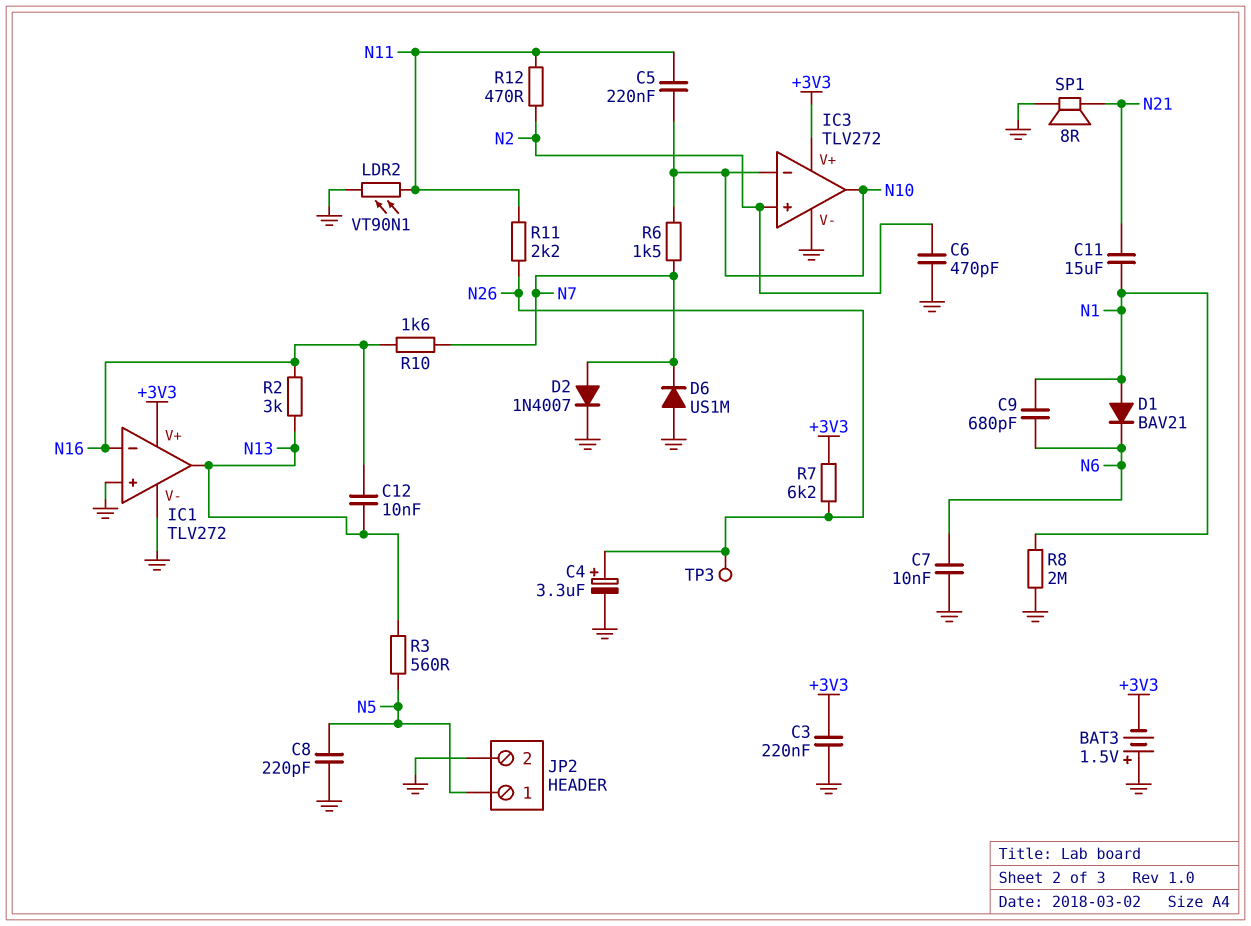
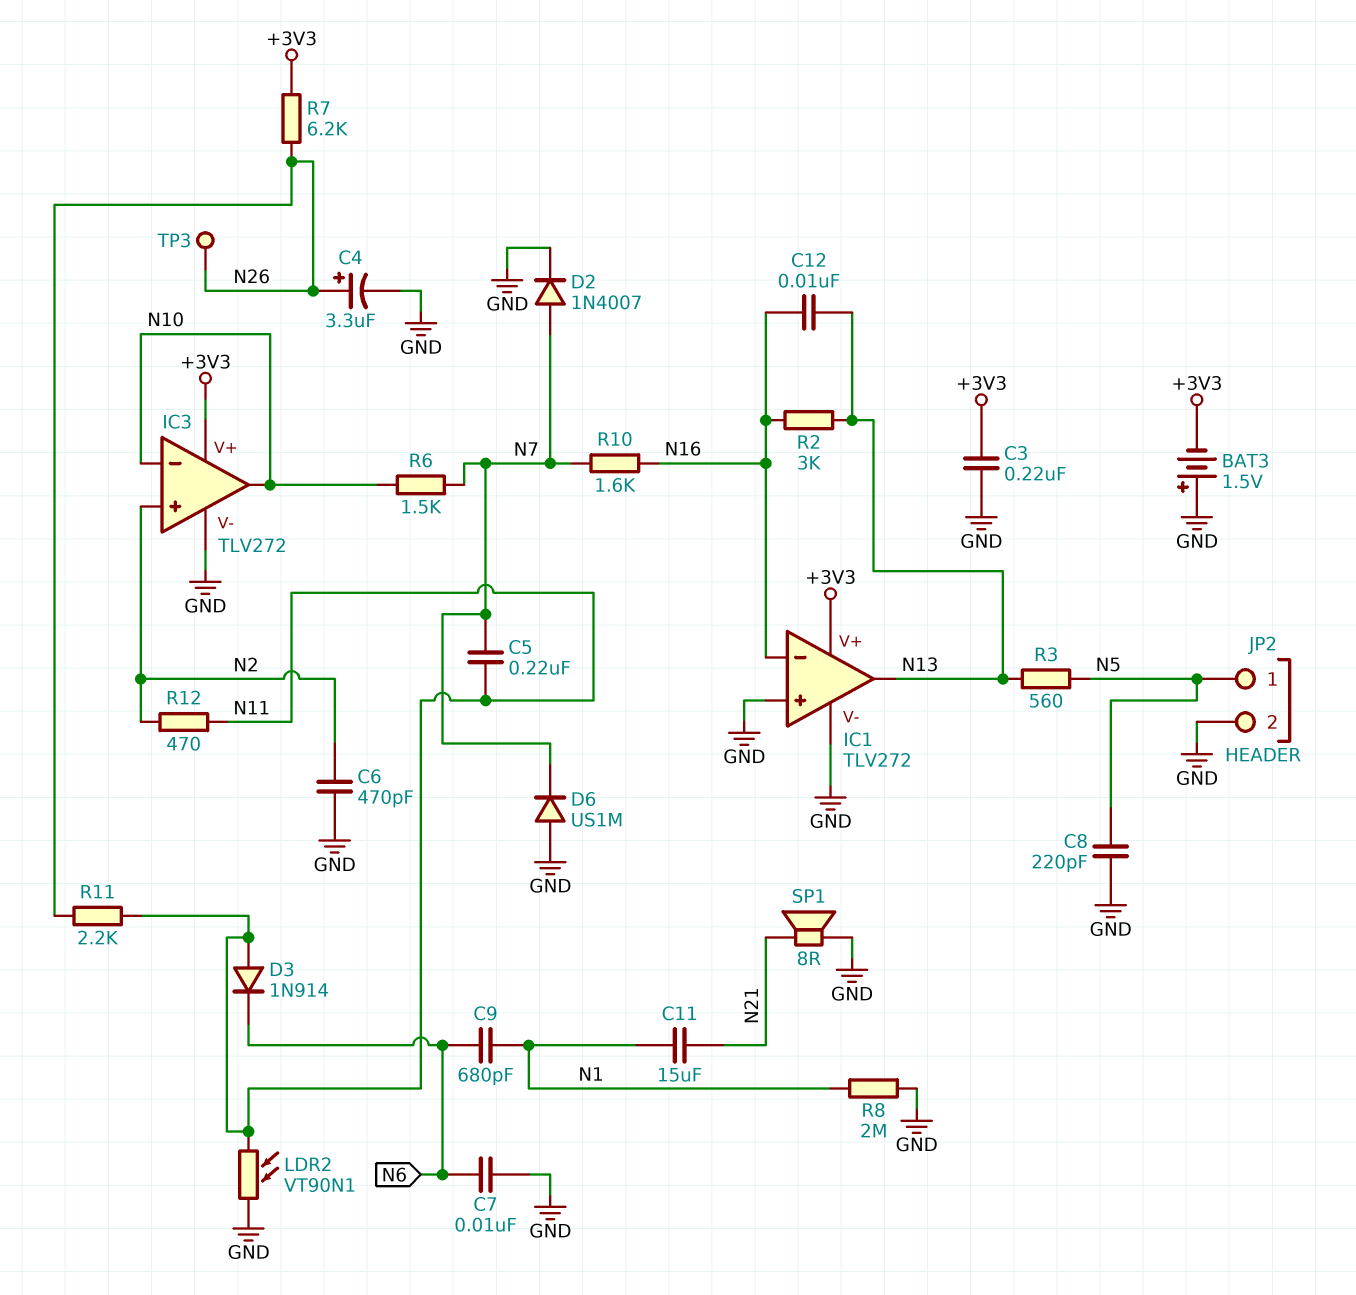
C5: 220nF (N10, N11) -> 220nF (N7, N11)
D1: diode BAV21 (A N1, K N6) -> none
D3: none -> diode 1N914 (A N11, K N6)

